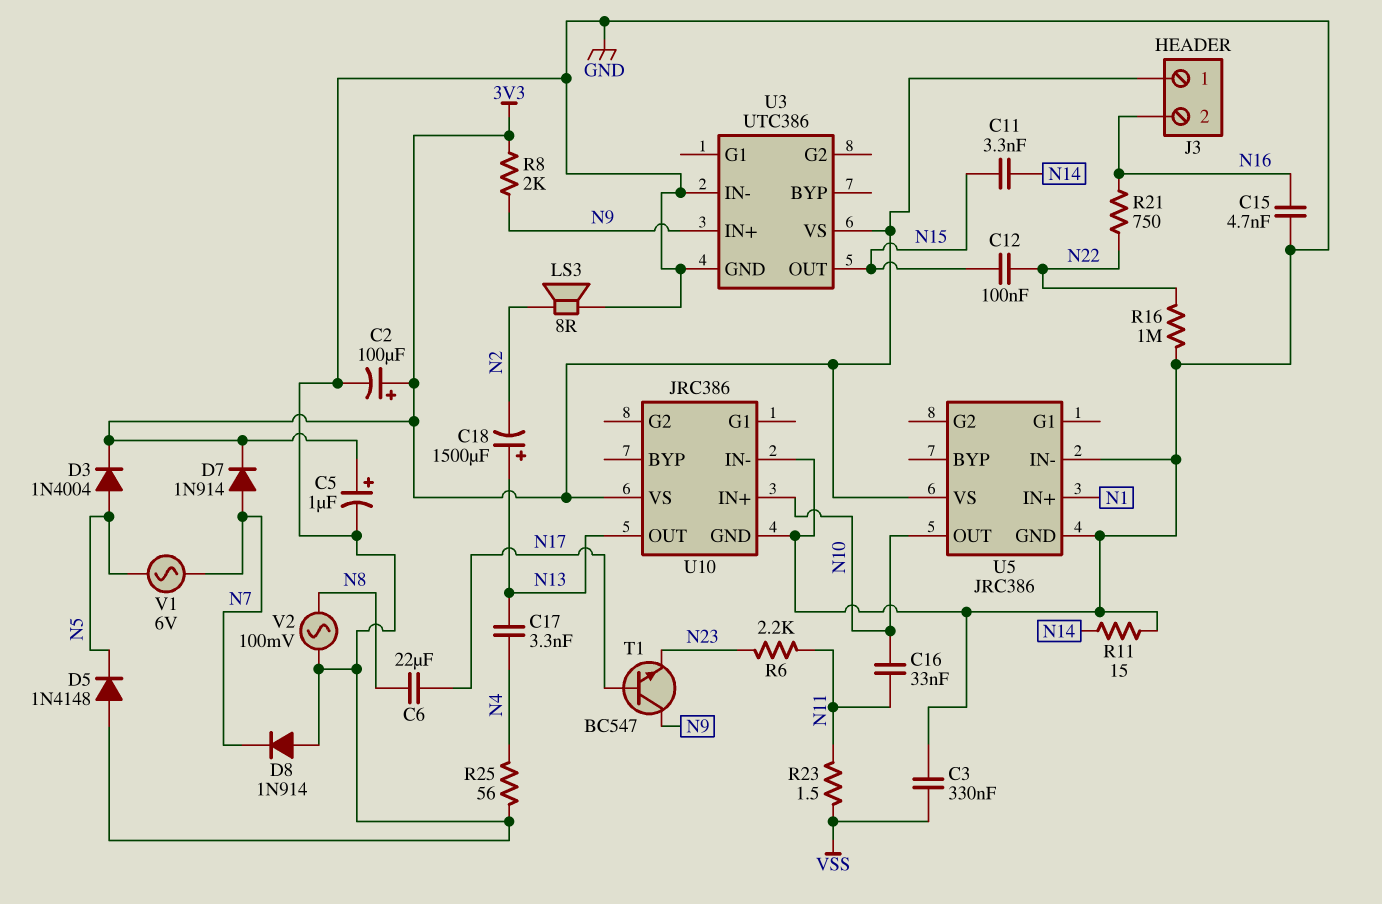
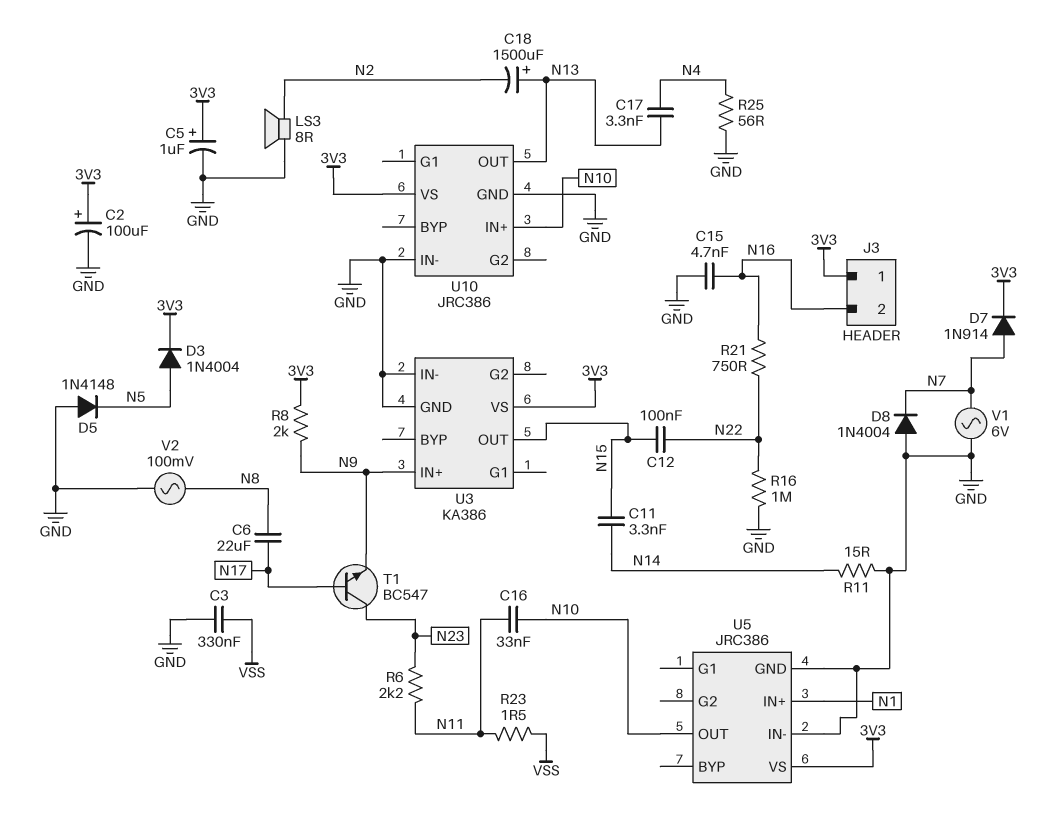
D8: diode 1N914 (A GND, K N7) -> diode 1N4004 (A GND, K N7)
T1: NPN BC547 (B N17, C N9, E N23) -> NPN BC547 (B N17, C N23, E N9)
U3: UTC386 -> KA386
V1: AC 6V (N5, N7) -> AC 6V (GND, N7)

